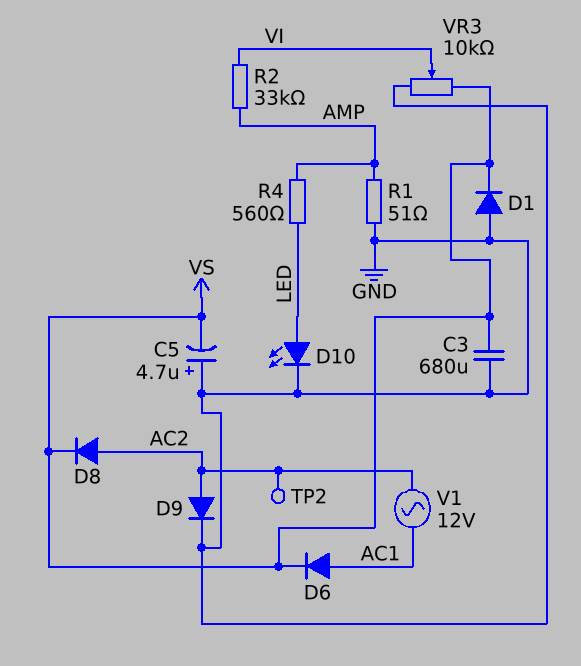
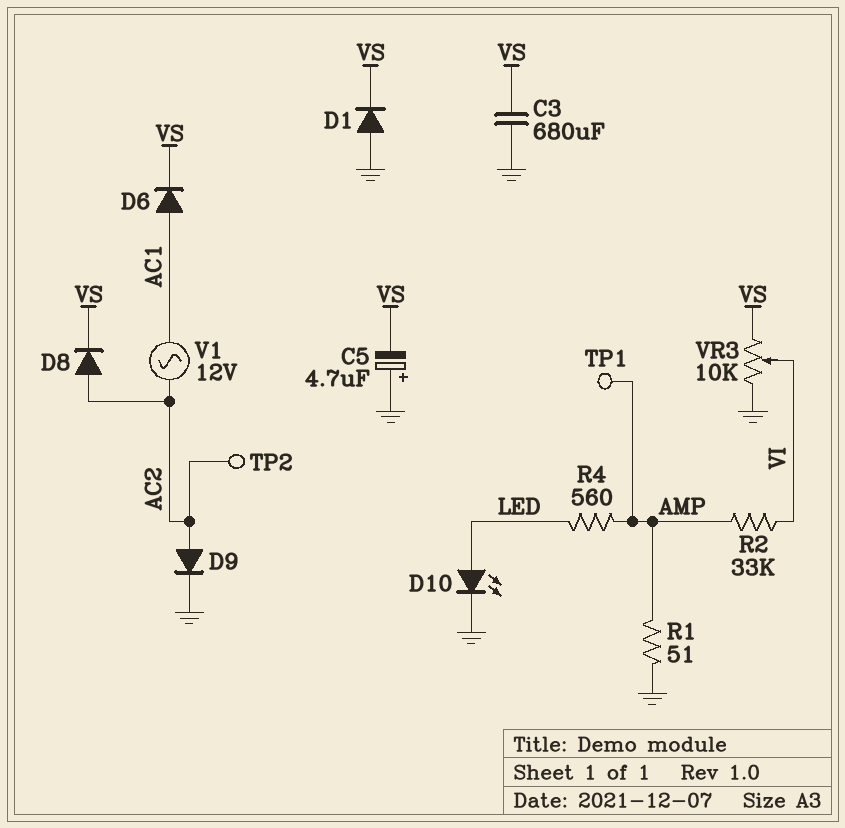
TP1: none -> test point (AMP)

